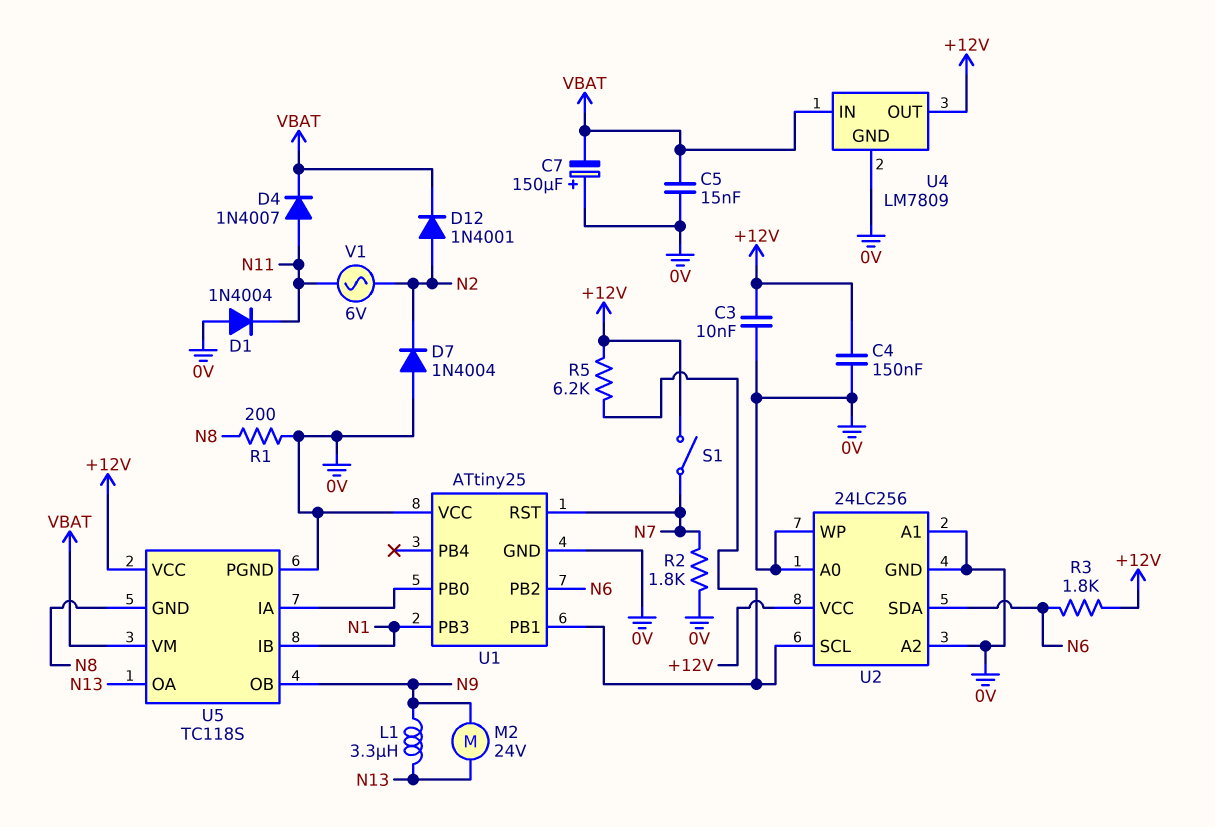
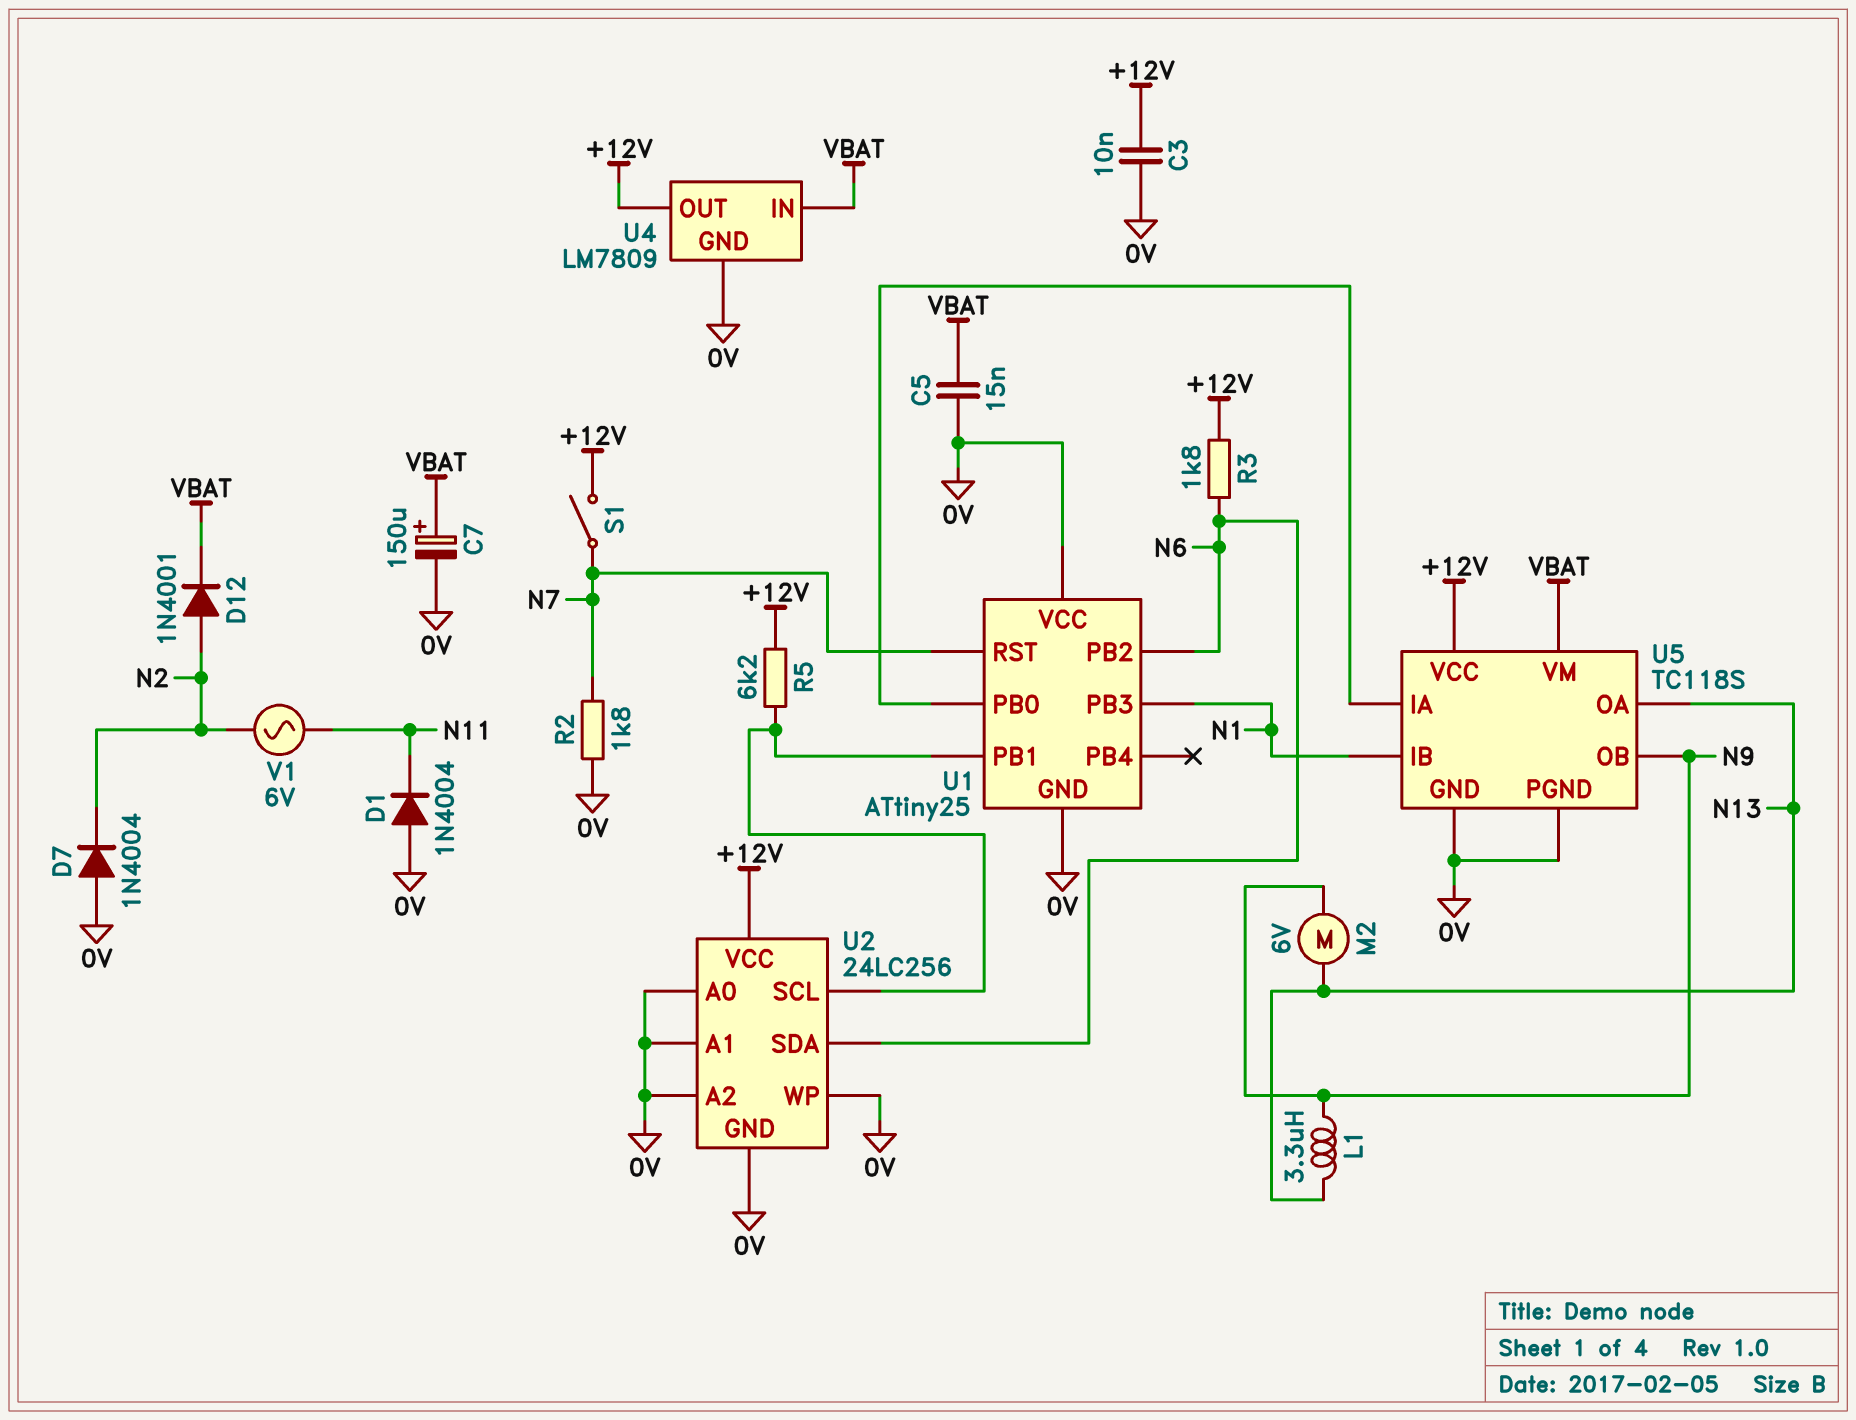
C4: 150nF (+12V, 0V) -> none
C7: 150uF (plus 0V, minus VBAT) -> 150uF (plus VBAT, minus 0V)
D4: diode 1N4007 (A N11, K VBAT) -> none
M2: motor 24V (N9, N13) -> motor 6V (N9, N13)
R1: 200 (0V, N8) -> none
U5 pin GND: N8 -> 0V

